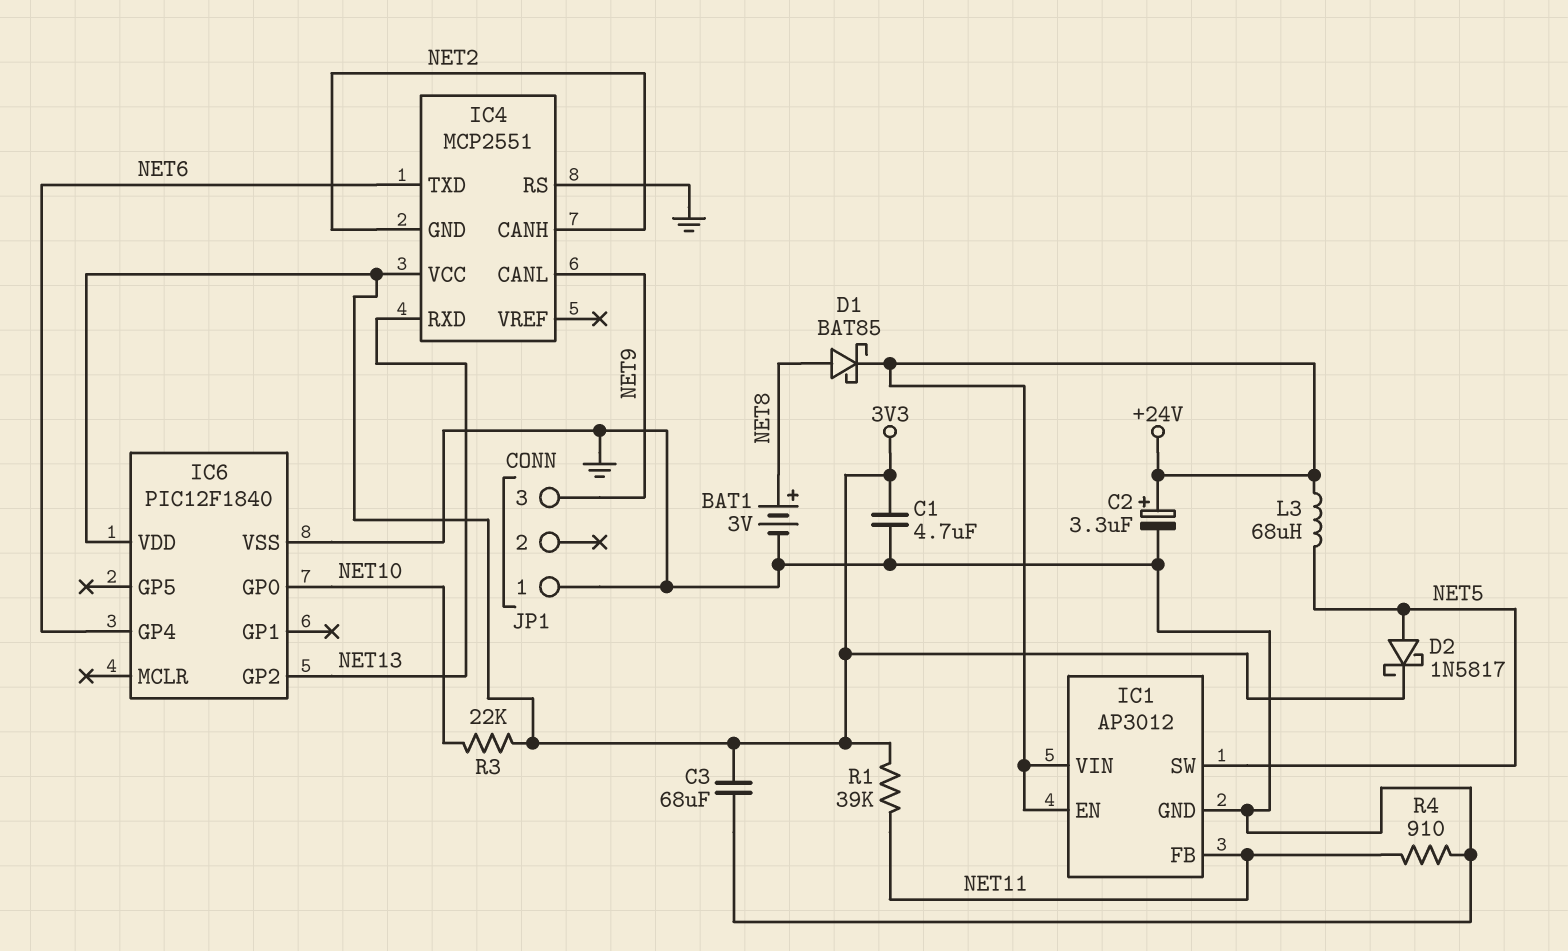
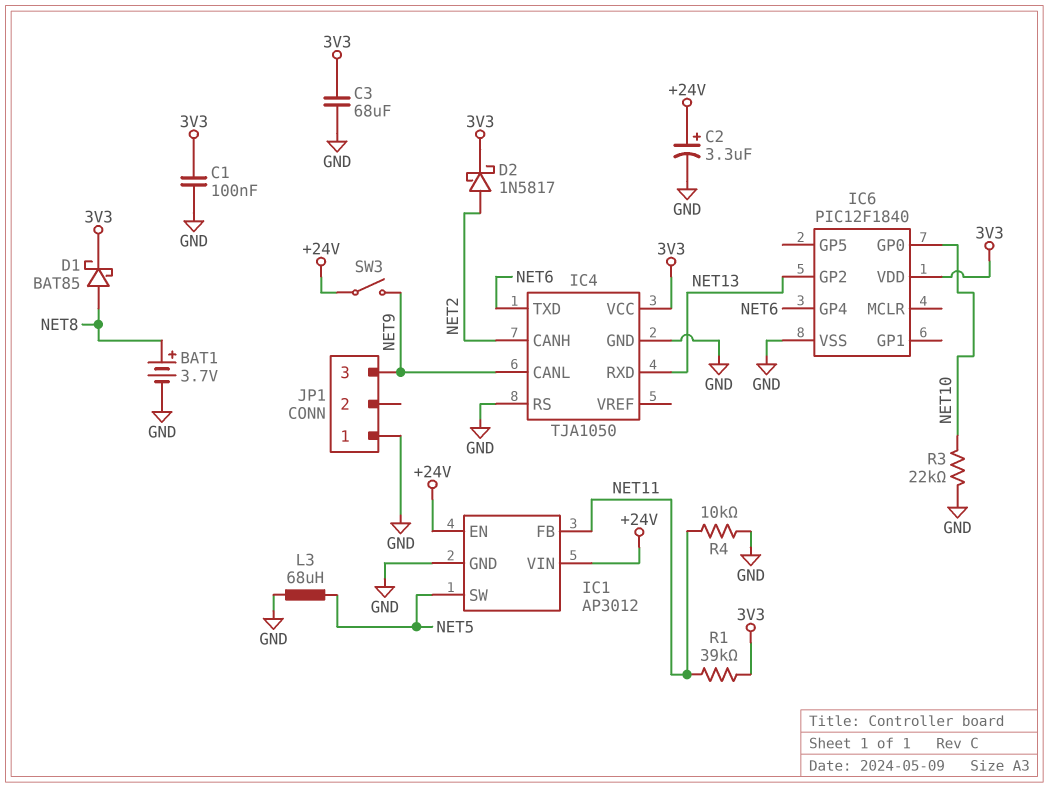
BAT1: 3V (plus NET8, minus GND) -> 3.7V (plus NET8, minus GND)
C1: 4.7uF (3V3, GND) -> 100nF (3V3, GND)
D1: schottky BAT85 (A NET8, K +24V) -> schottky BAT85 (A NET8, K 3V3)
D2: schottky 1N5817 (A NET5, K 3V3) -> schottky 1N5817 (A NET2, K 3V3)
IC4: MCP2551 -> TJA1050
IC4 pin GND: NET2 -> GND
L3: 68uH (+24V, NET5) -> 68uH (GND, NET5)
R3: 22k (3V3, NET10) -> 22k (GND, NET10)
R4: 910 (GND, NET11) -> 10k (GND, NET11)
SW3: none -> switch (+24V, NET9)

